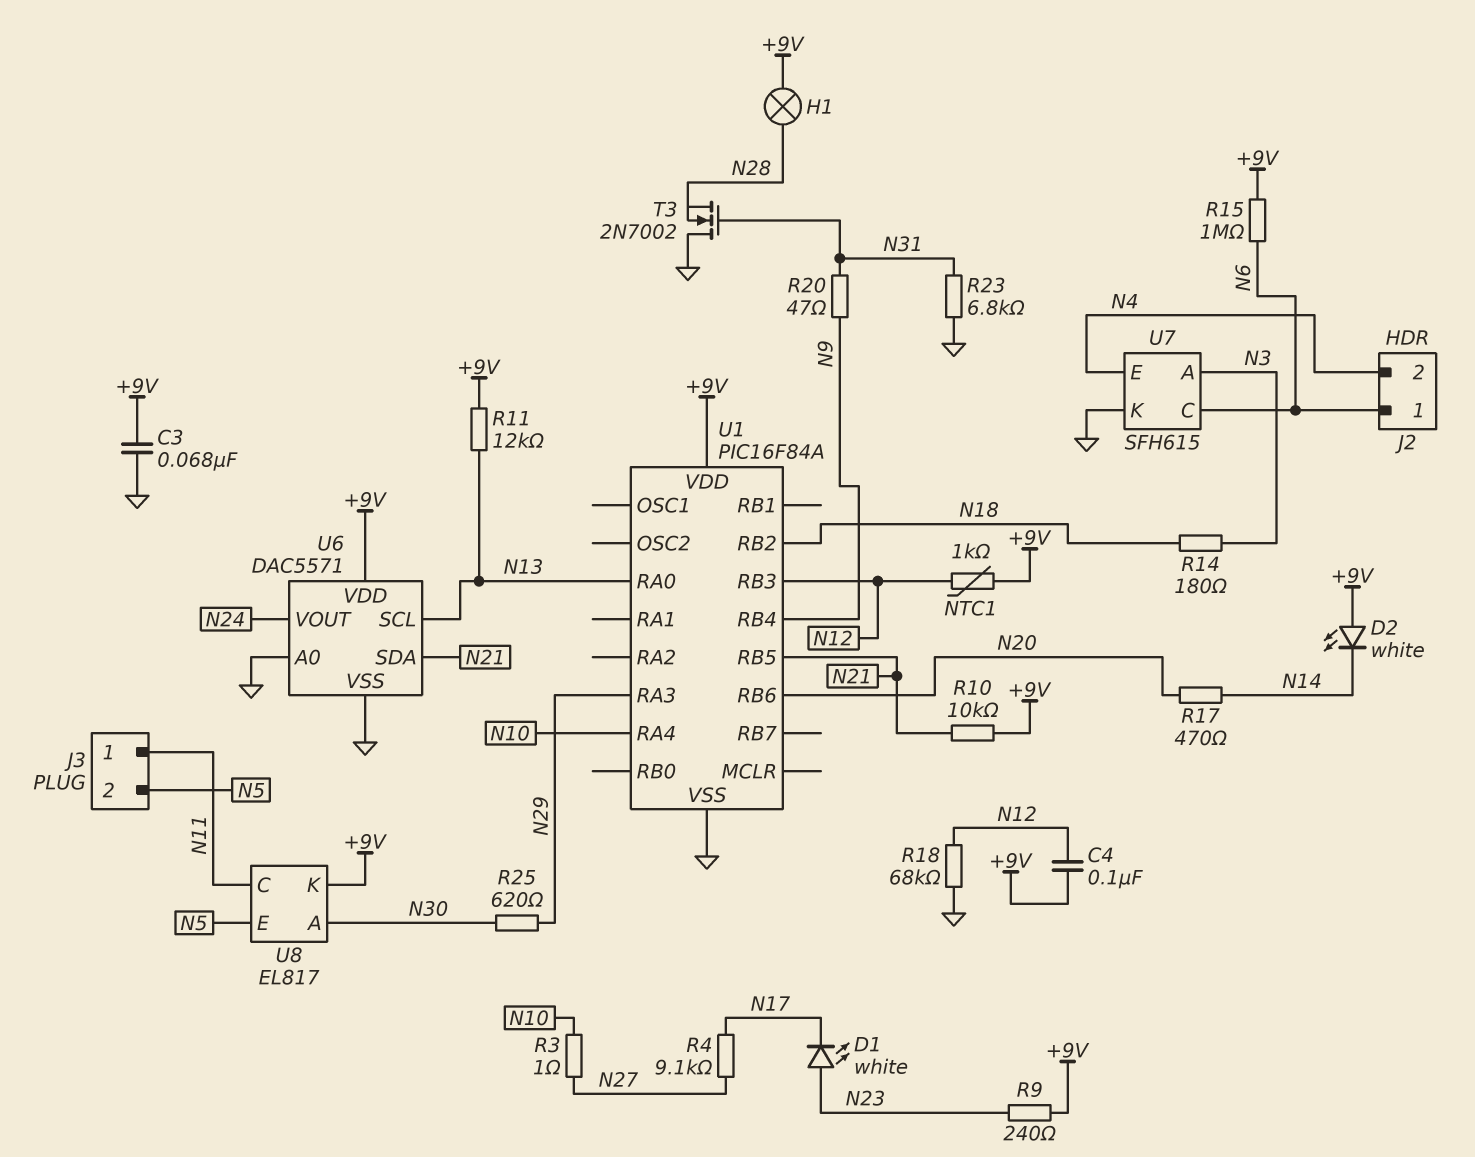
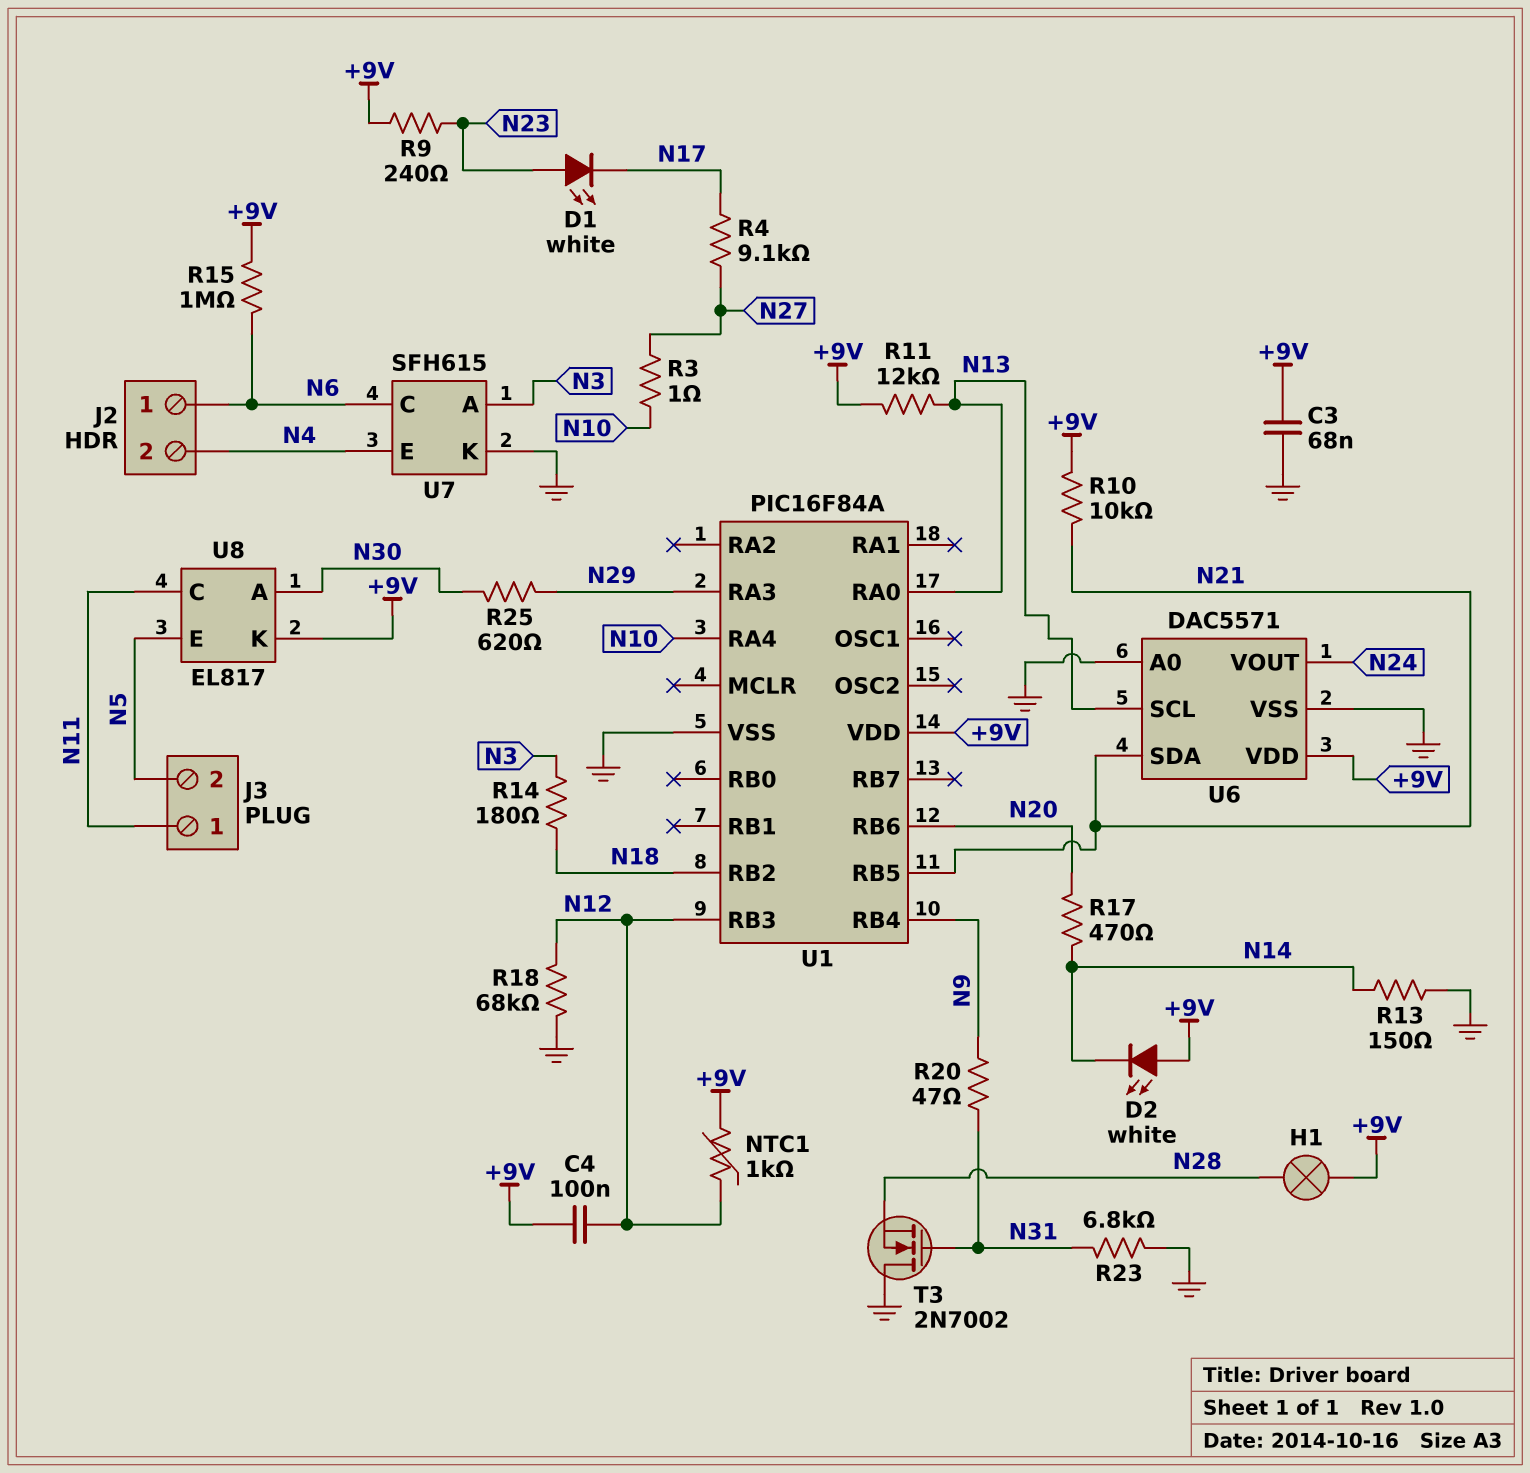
R13: none -> 150 (GND, N14)

